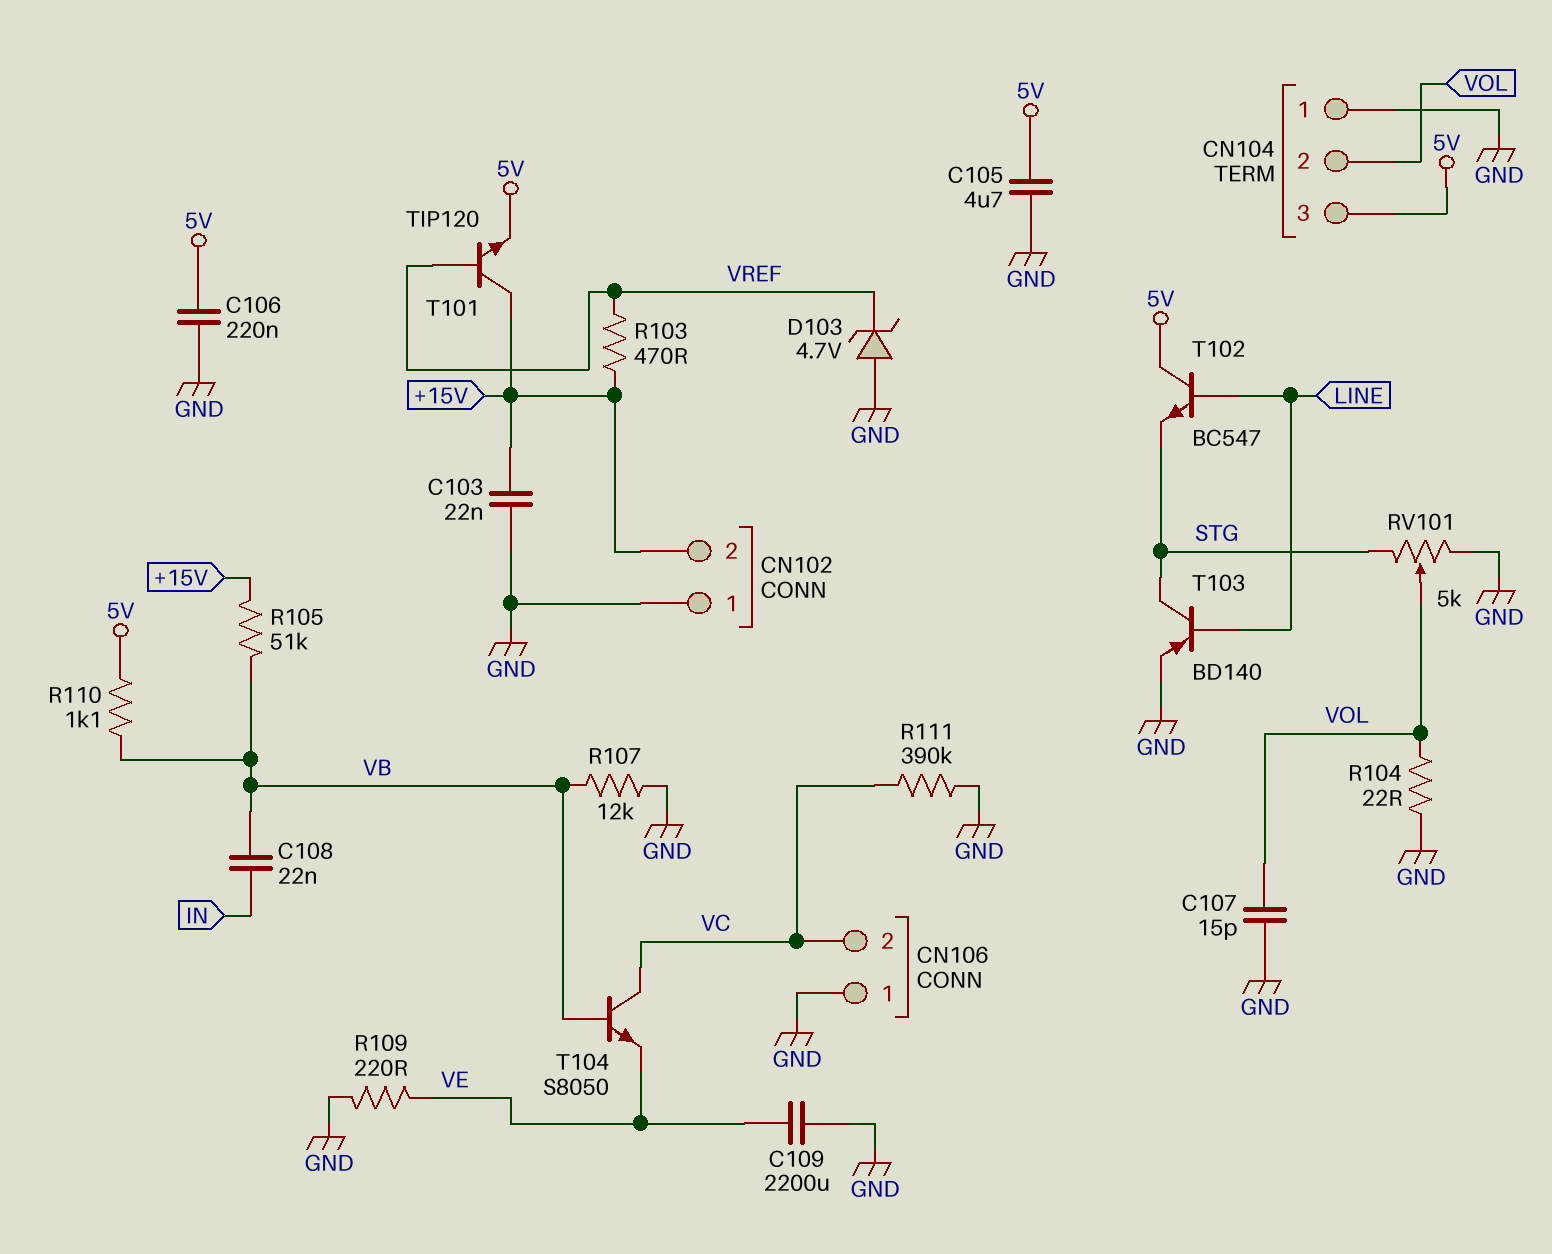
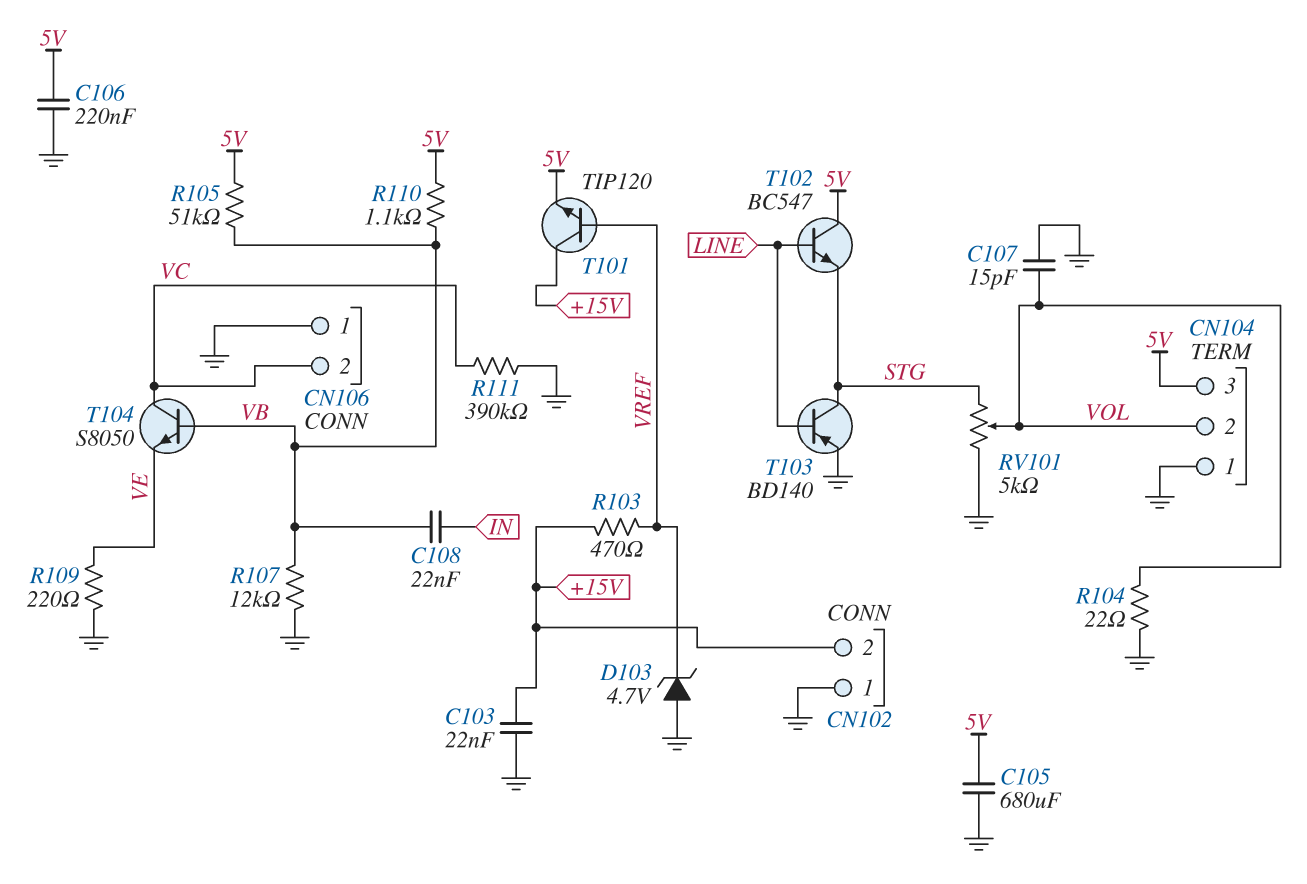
C105: 4.7uF (5V, GND) -> 680uF (5V, GND)
C109: 2200uF (GND, VE) -> none
R105: 51k (+15V, VB) -> 51k (5V, VB)

